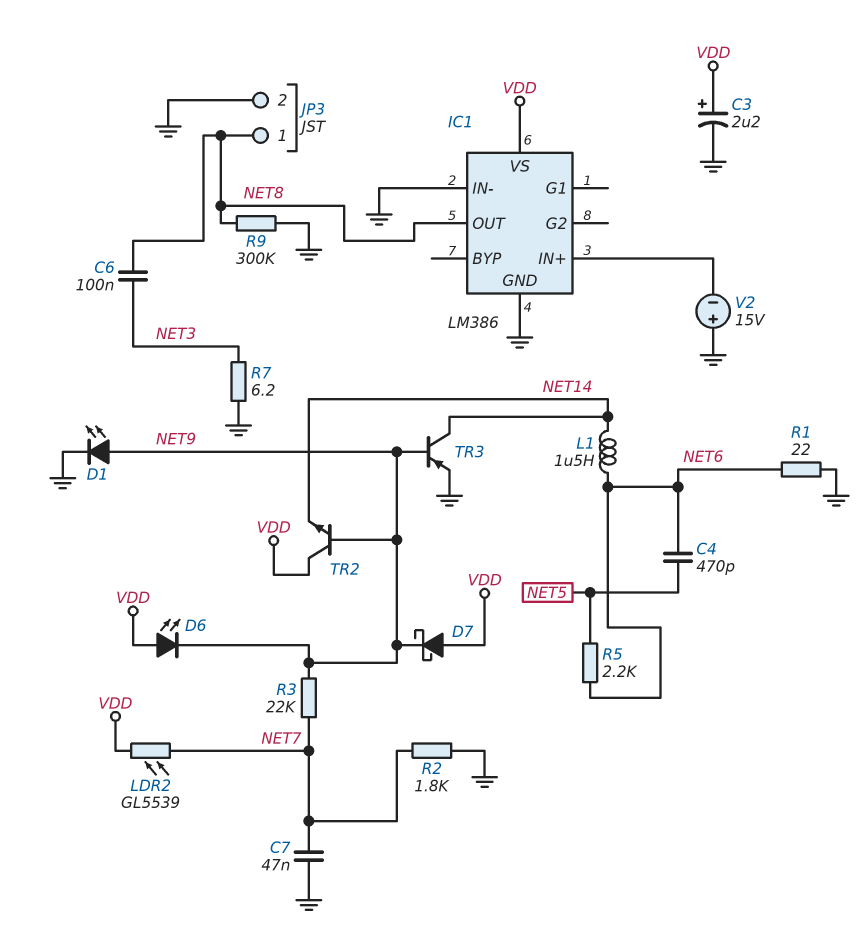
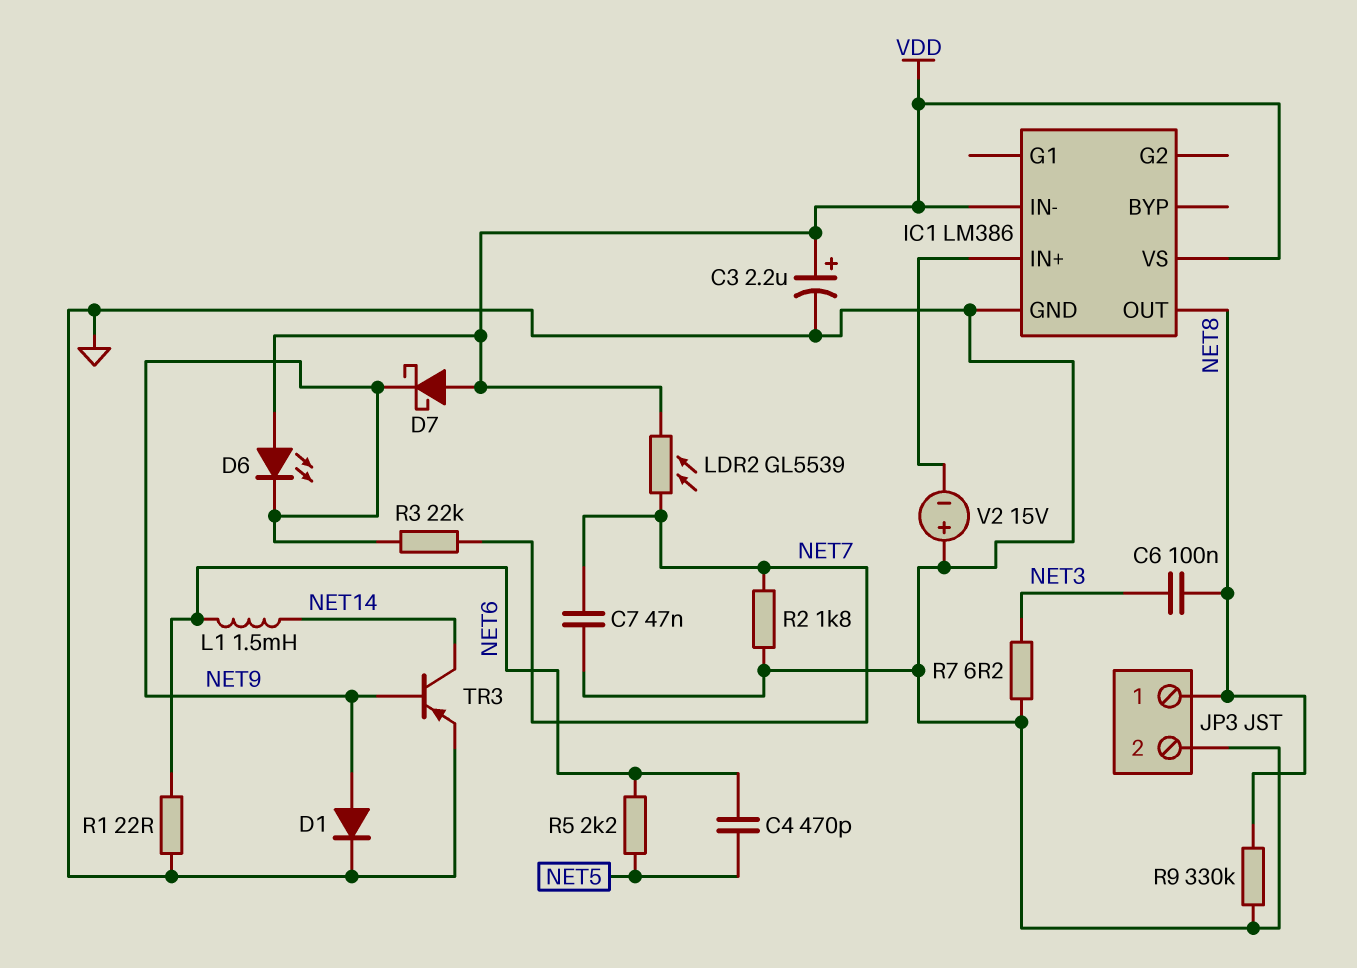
D1: LED (A NET9, K GND) -> diode (A NET9, K GND)
IC1 pin IN-: GND -> VDD
L1: 1.5uH (NET6, NET14) -> 1.5mH (NET6, NET14)
R9: 300k (GND, NET8) -> 330k (GND, NET8)
TR2: NPN (B NET9, C VDD, E NET14) -> none

